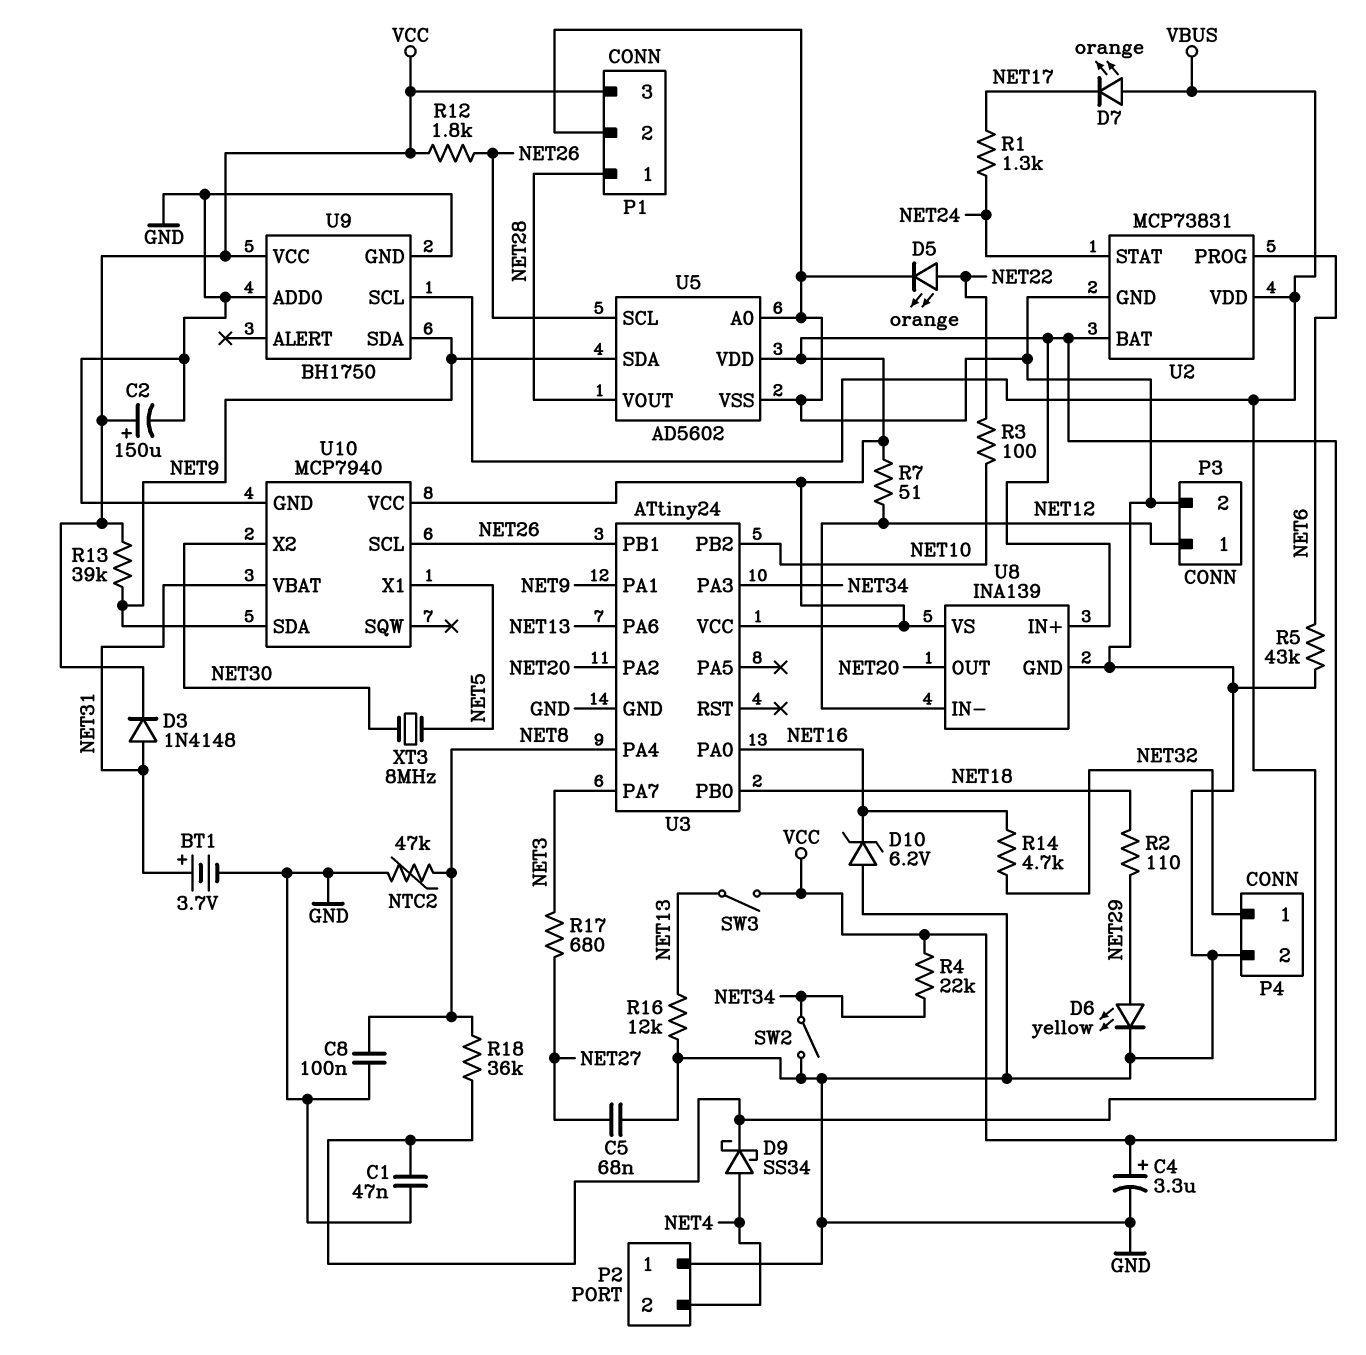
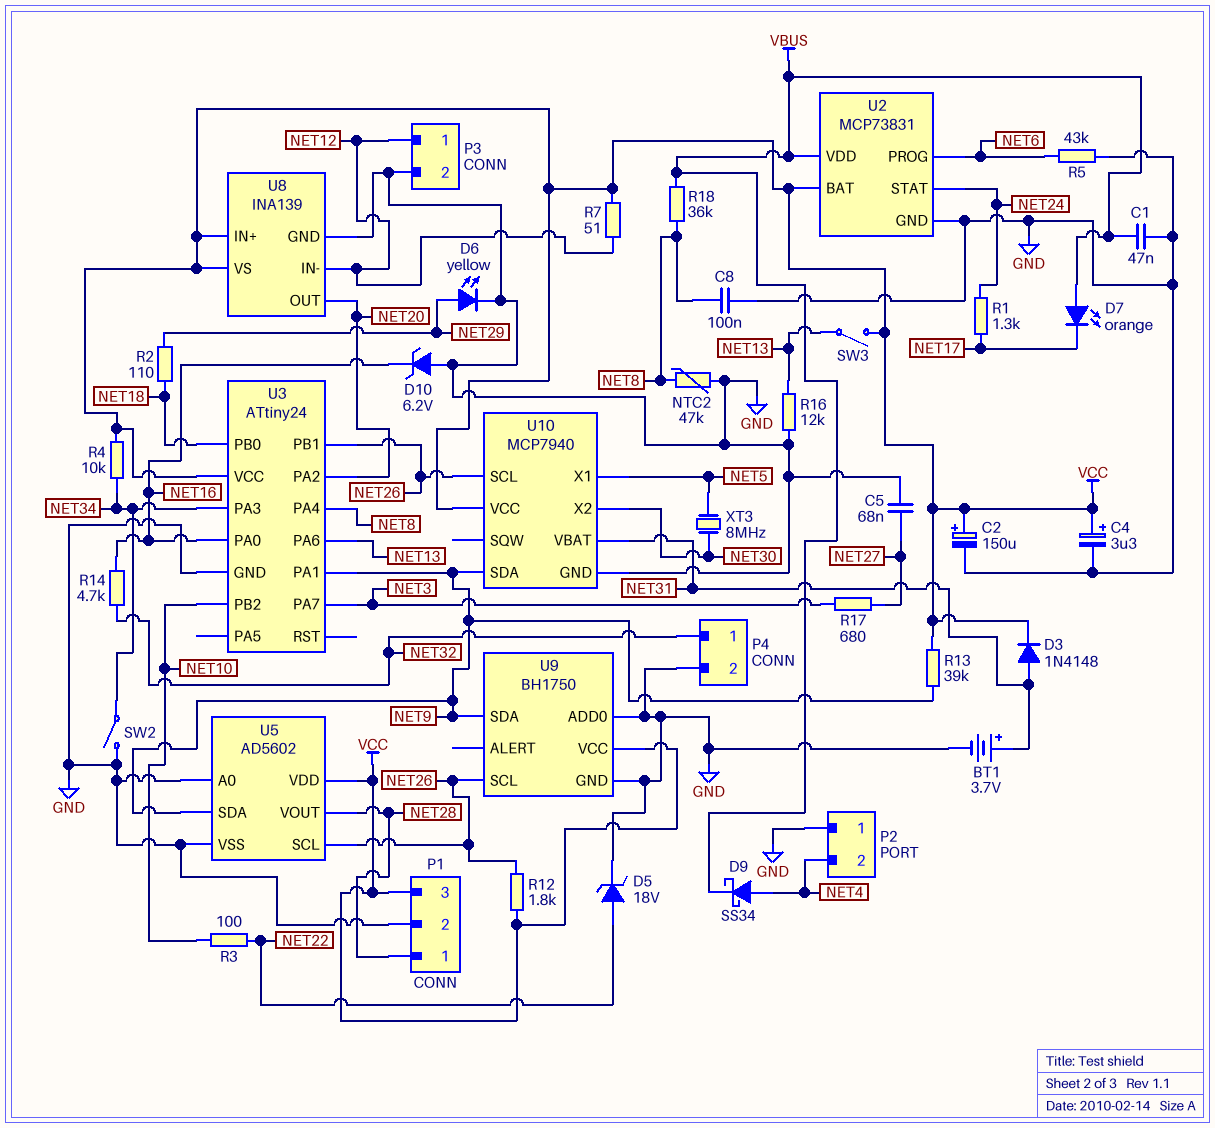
D5: LED orange (A NET22, K GND) -> zener 18V (A NET22, K GND)
R4: 22k (NET34, VCC) -> 10k (NET34, VCC)
U9 pin SCL: VBUS -> NET26

